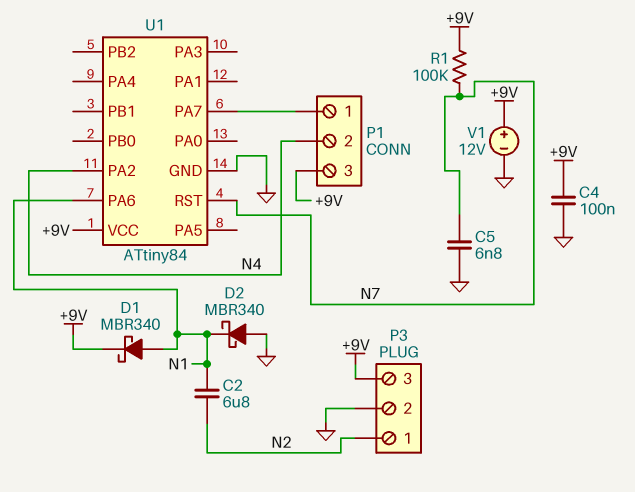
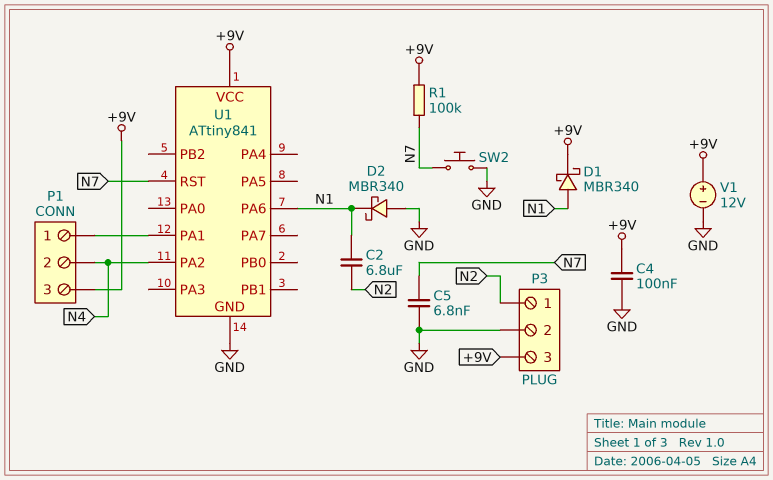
SW2: none -> button (GND, N7)
U1: ATtiny84 -> ATtiny841
U1 pin PA1: none -> P1/1
U1 pin PA7: P1/1 -> none

